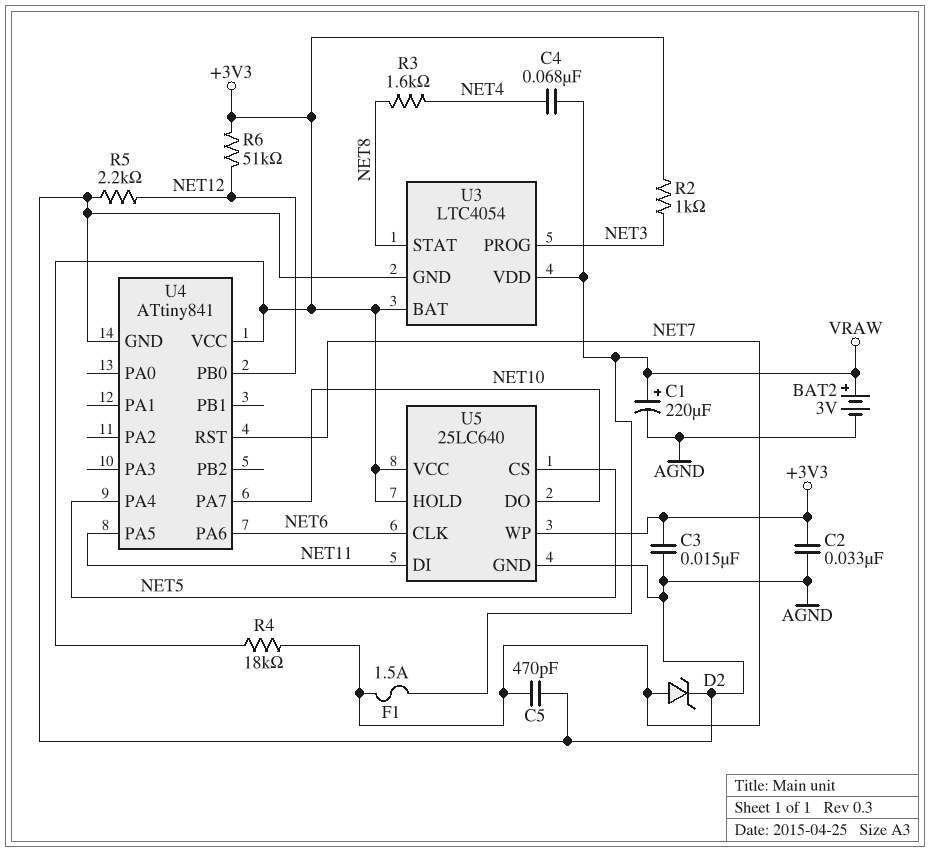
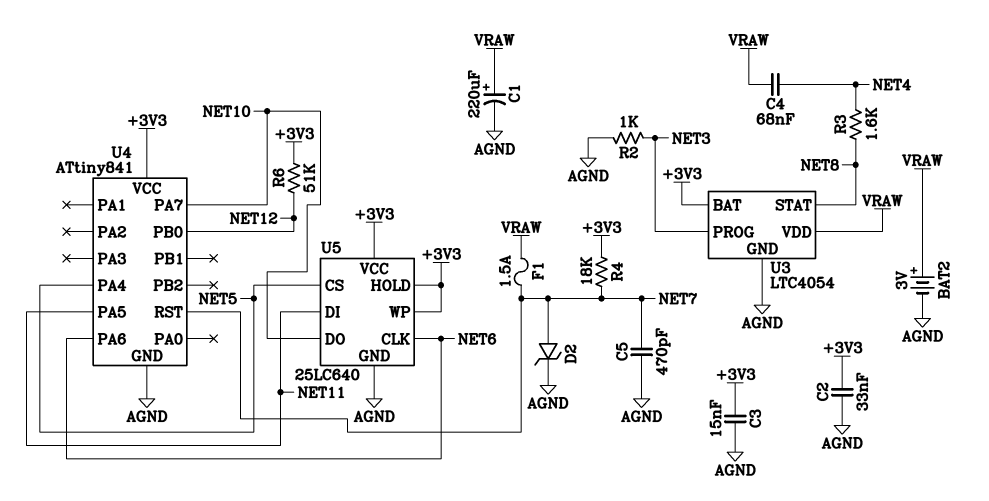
R2: 1k (+3V3, NET3) -> 1k (AGND, NET3)
R5: 2.2k (AGND, NET12) -> none

